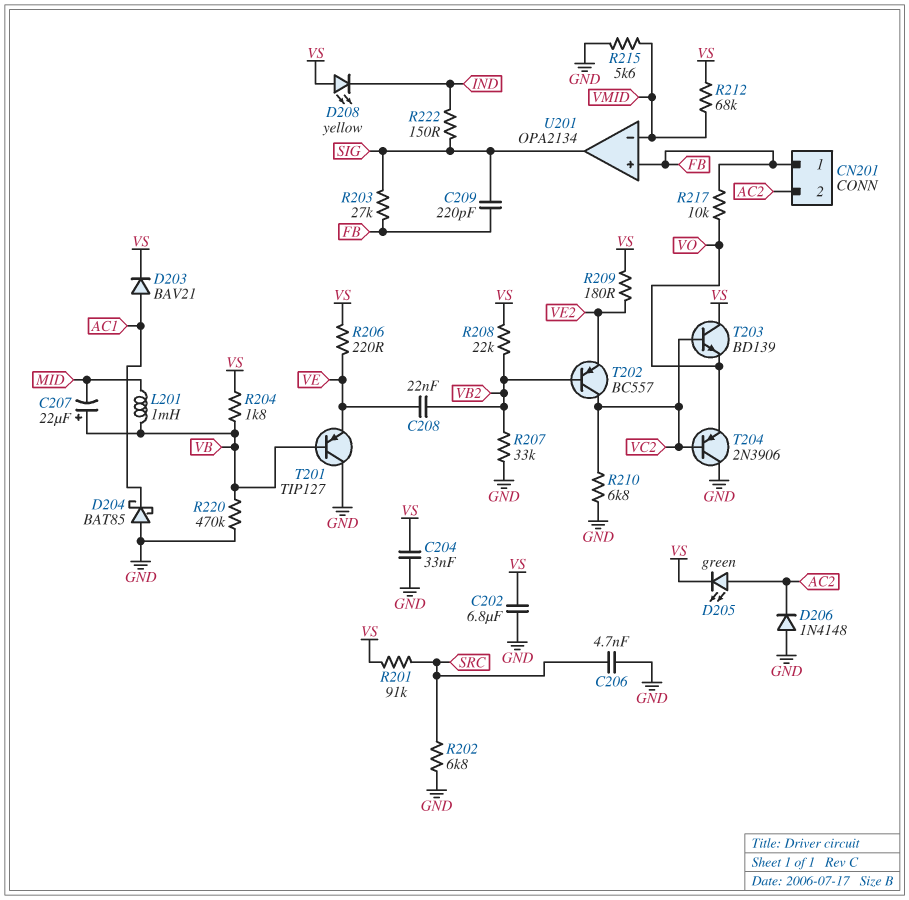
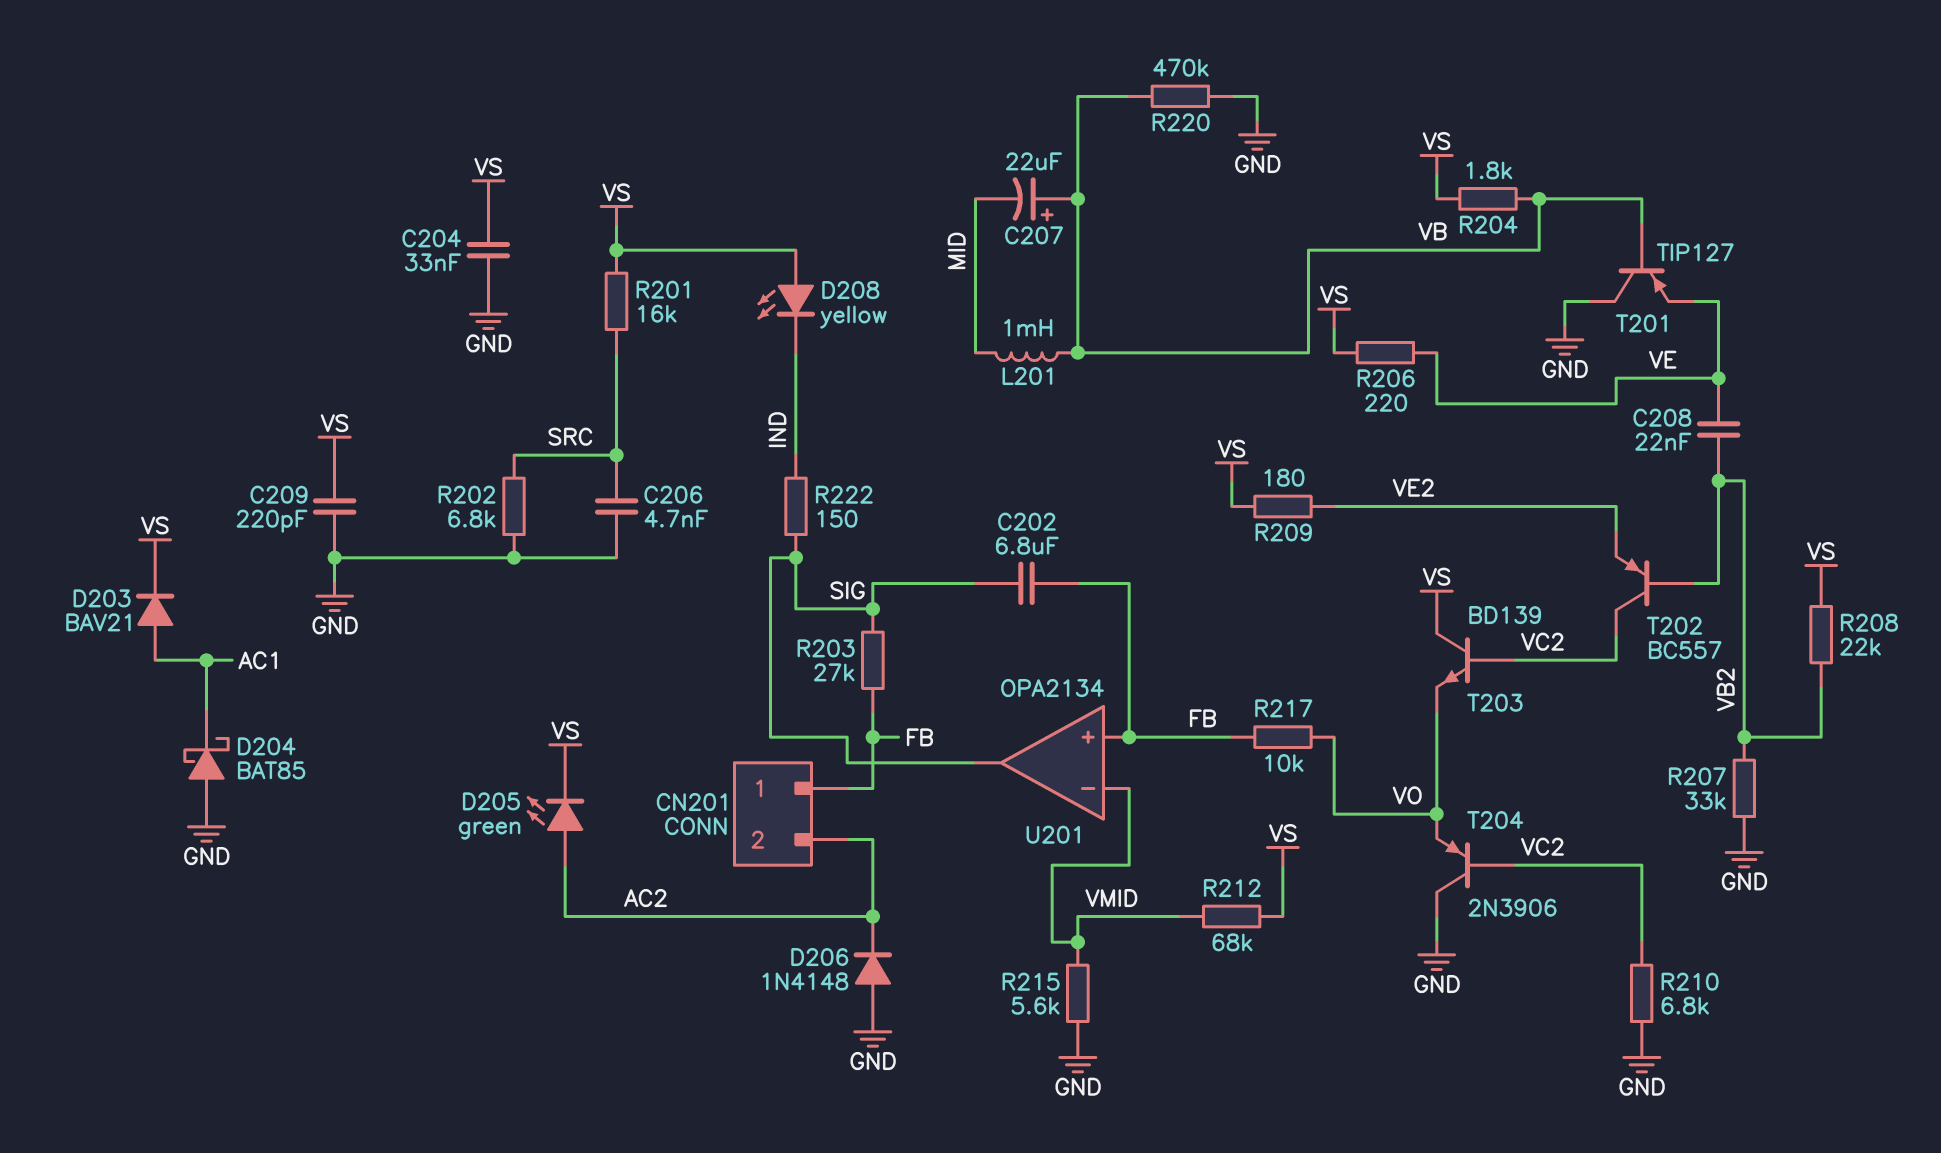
C202: 6.8uF (GND, VS) -> 6.8uF (FB, SIG)
C209: 220pF (FB, SIG) -> 220pF (GND, VS)
R201: 91k (SRC, VS) -> 16k (SRC, VS)

